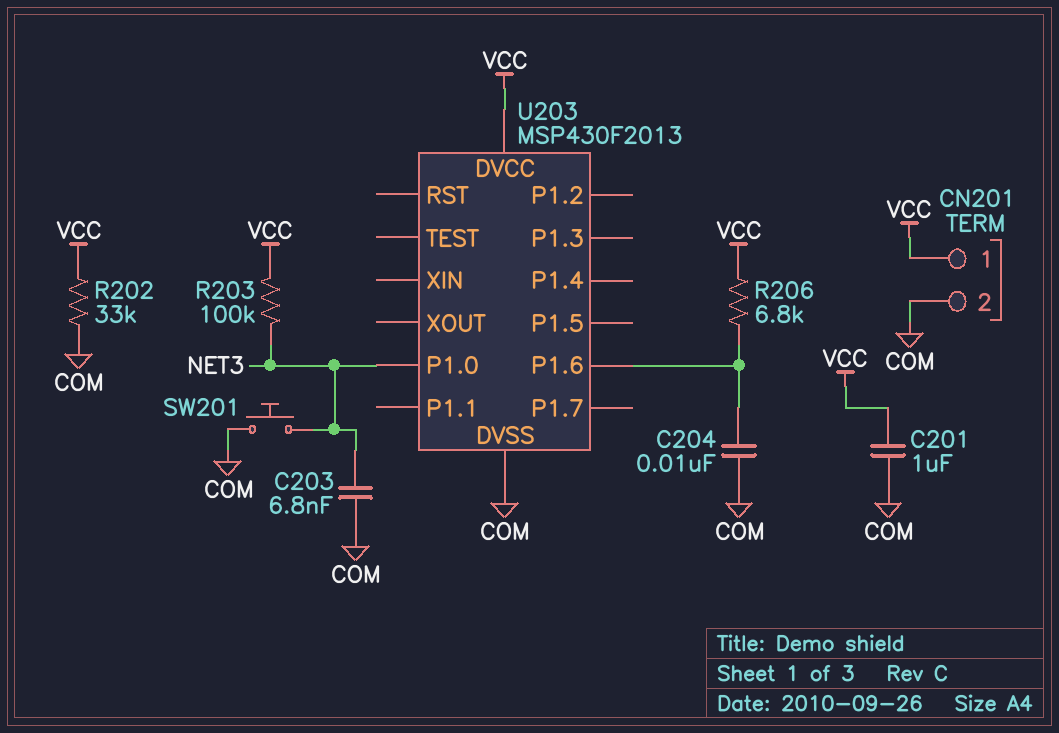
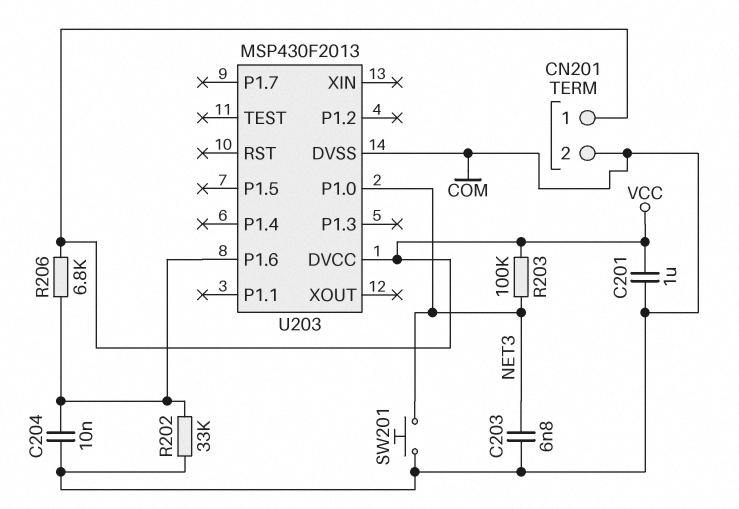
R202: 33k (COM, VCC) -> 33k (COM, U203/P1.6)

